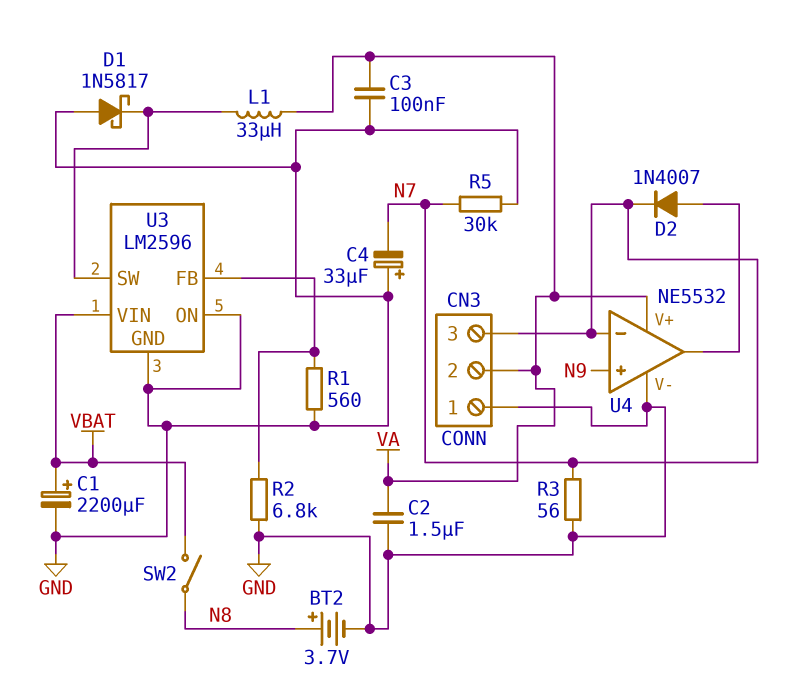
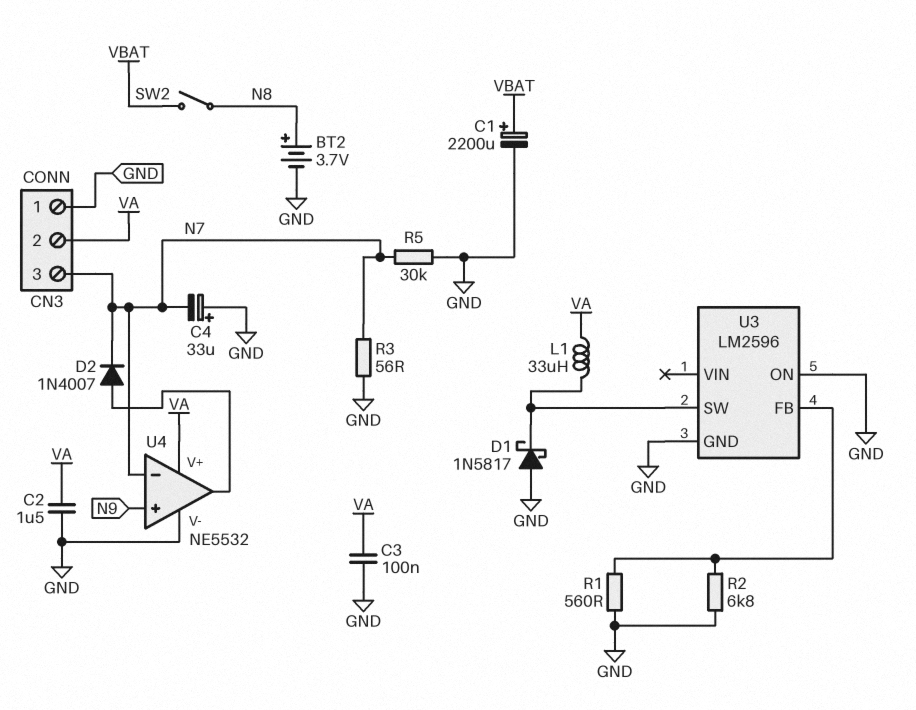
U3 pin VIN: VBAT -> none

